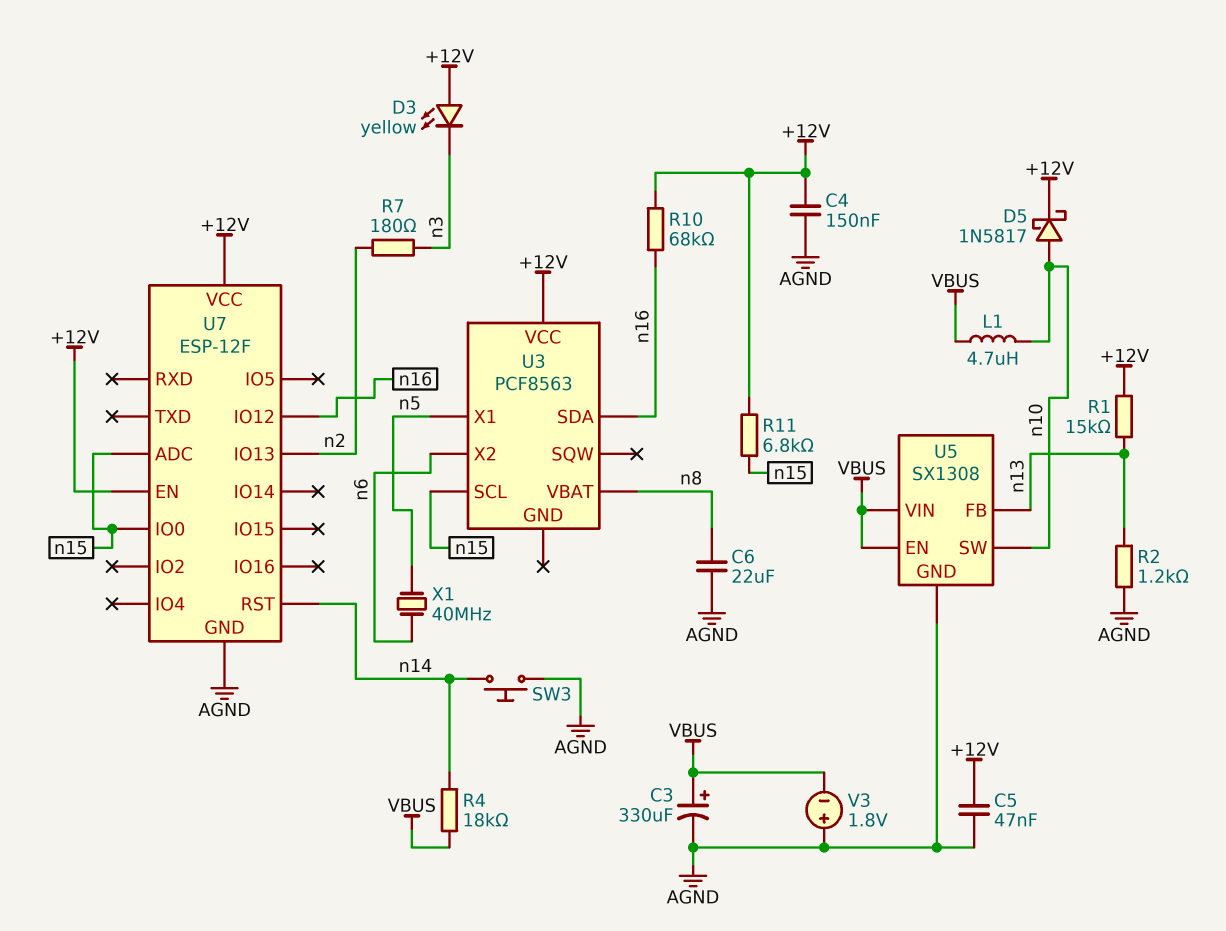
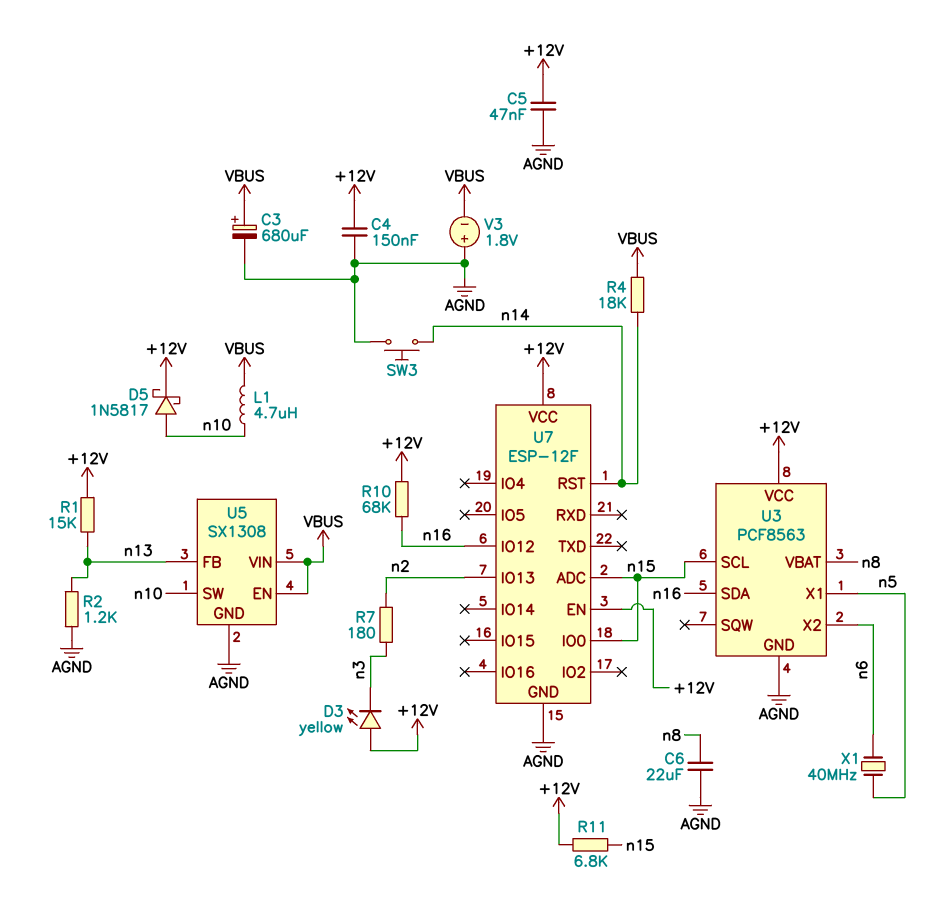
C3: 330uF (plus VBUS, minus AGND) -> 680uF (plus VBUS, minus AGND)
U3 pin GND: none -> AGND

